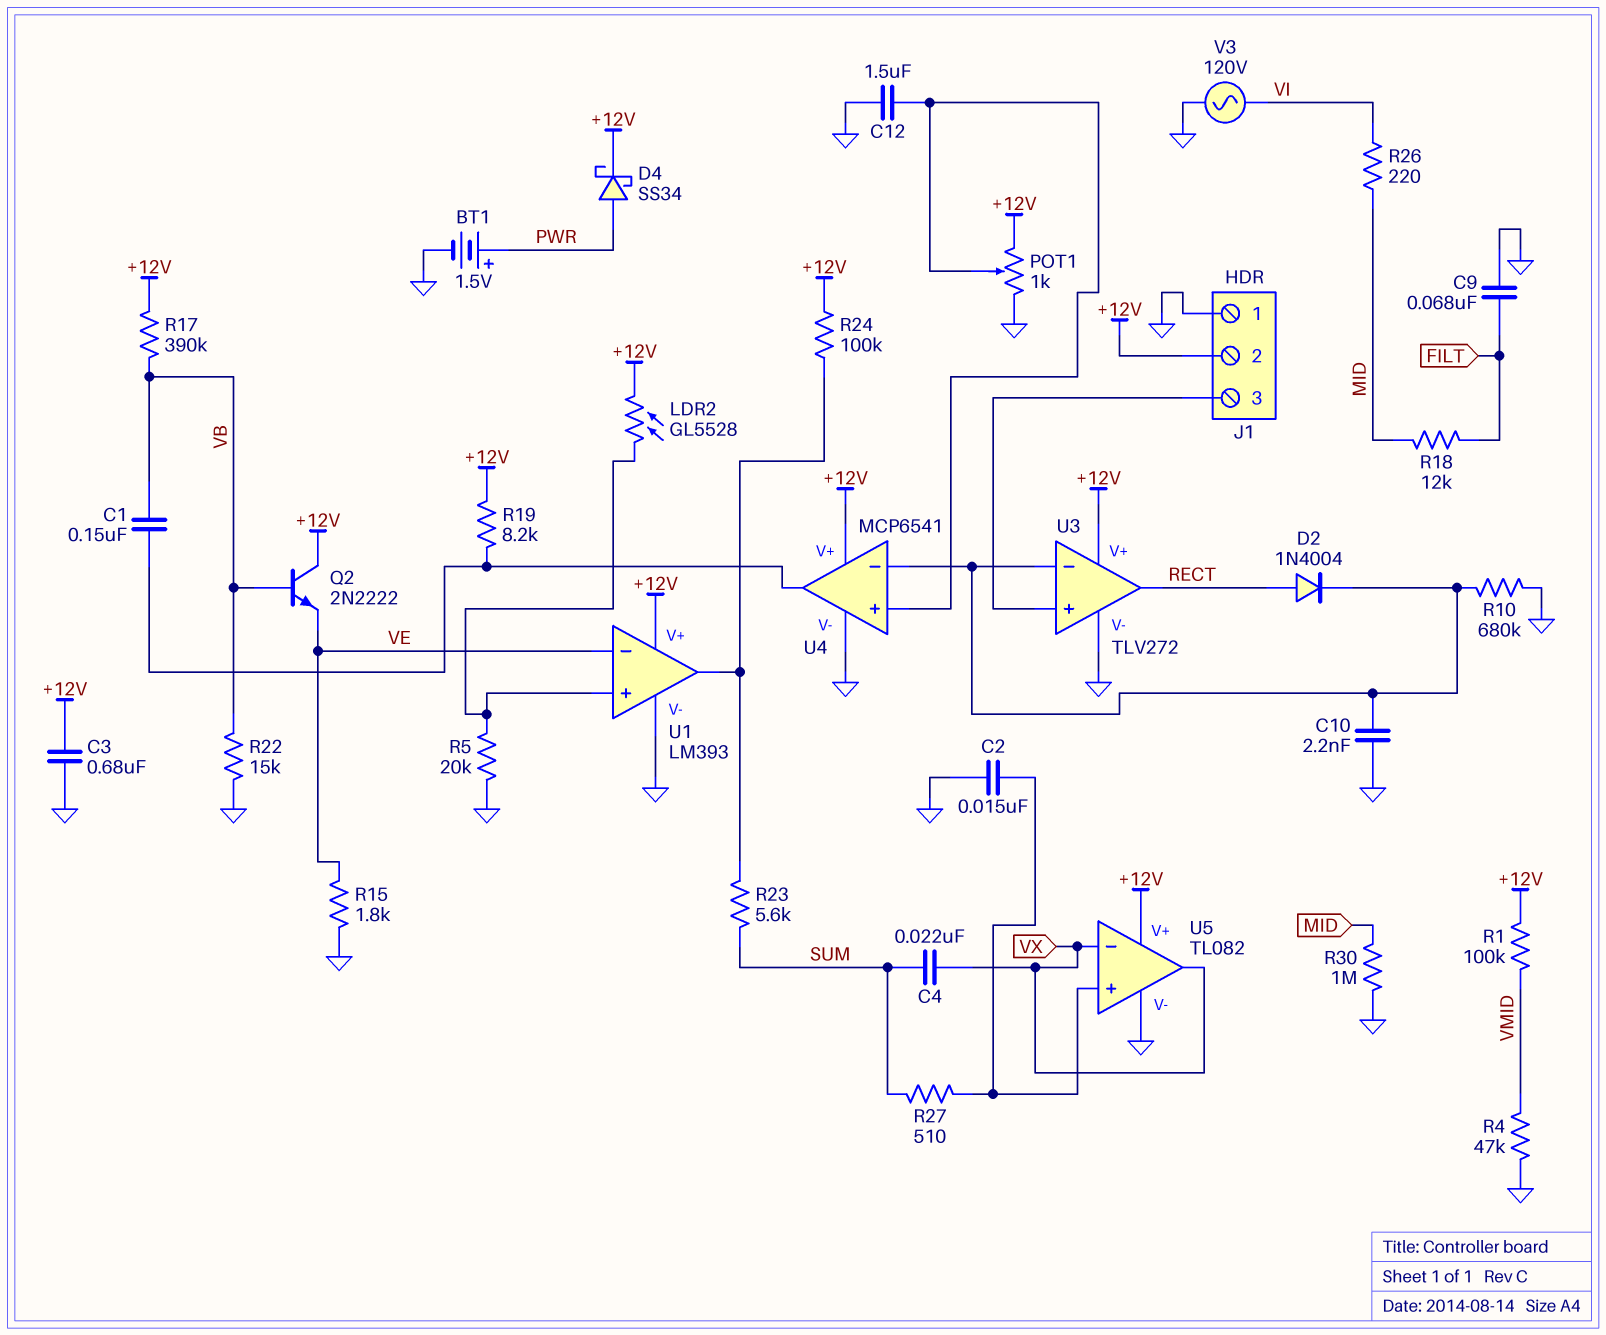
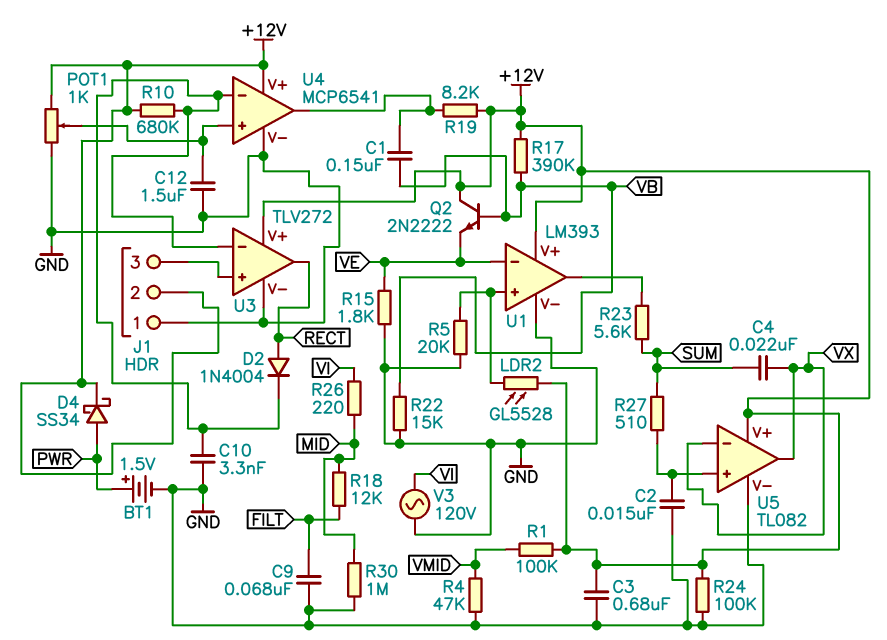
C10: 2.2nF (GND, U3/in-) -> 3.3nF (GND, U3/in-)
R10: 680k (GND, U3/in-) -> 680k (+12V, U3/in-)
R24: 100k (+12V, U1/out) -> 100k (+12V, GND)

